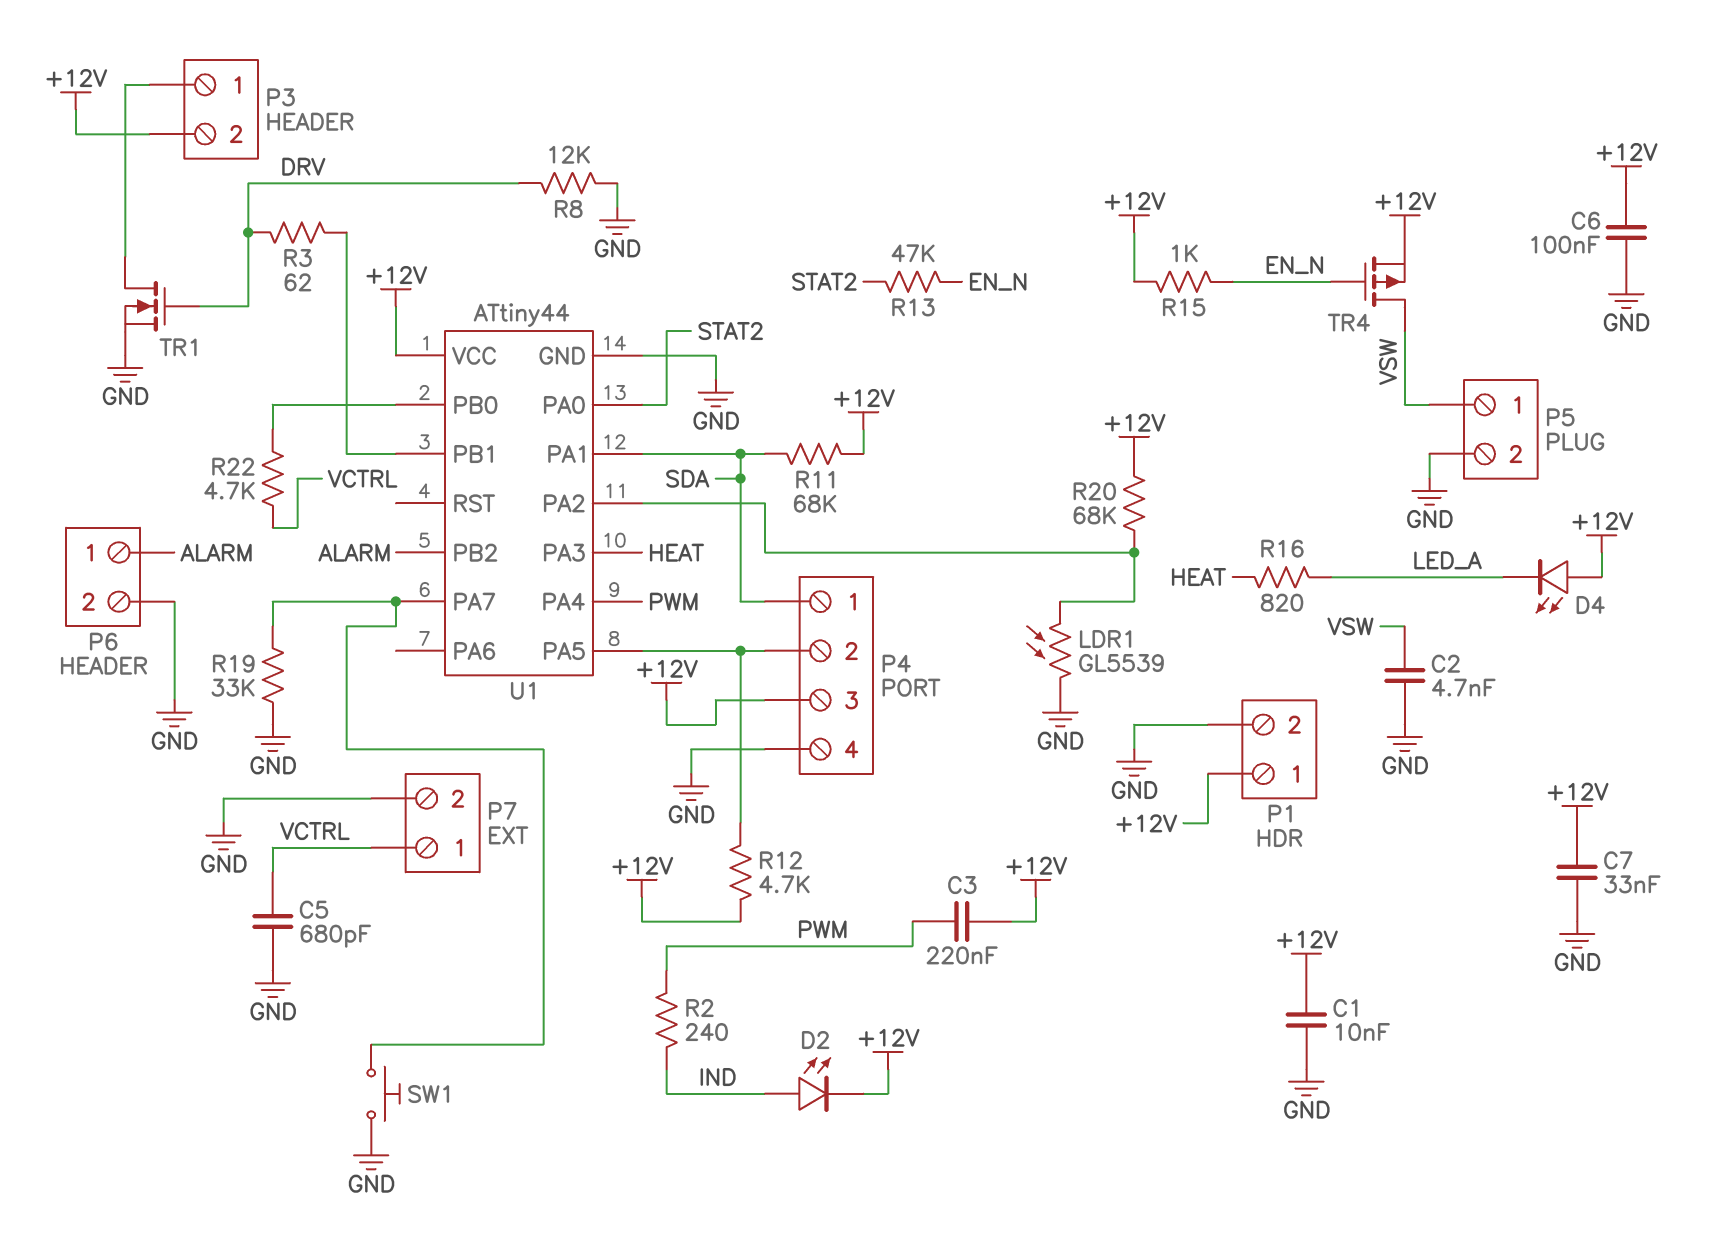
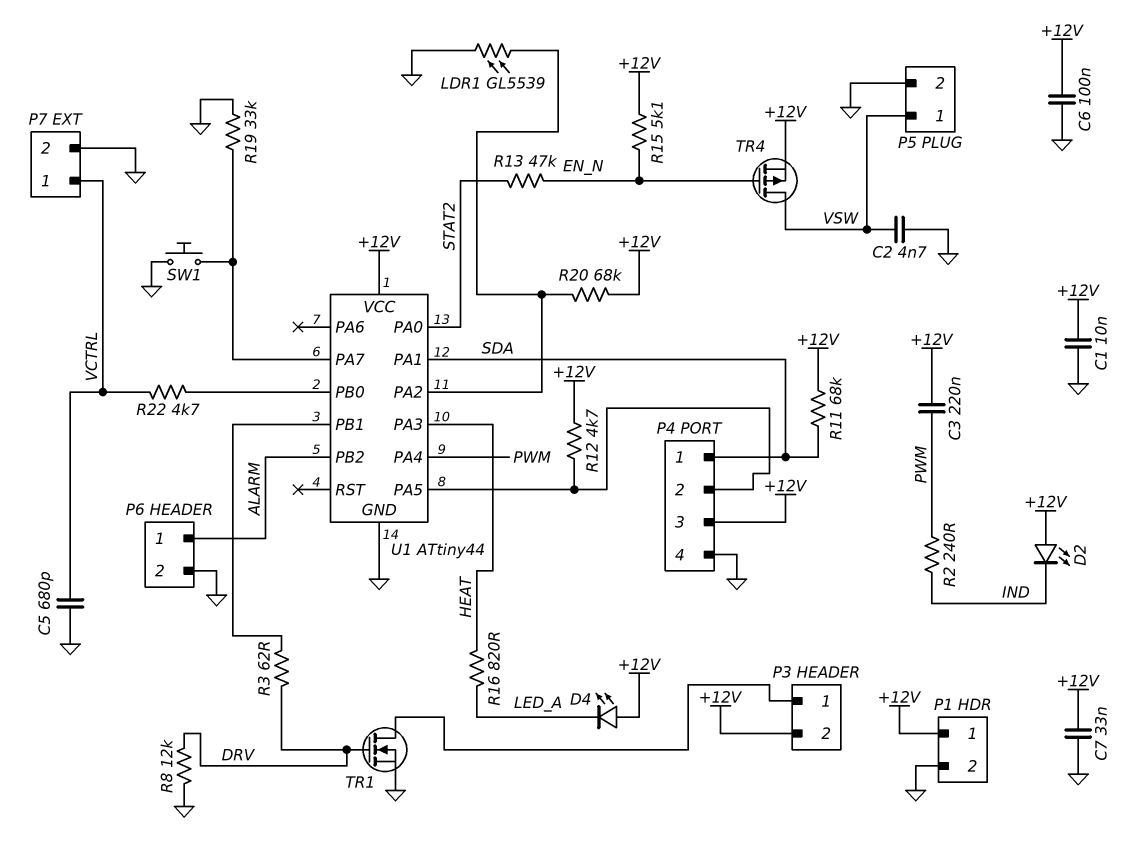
D2: LED (A IND, K +12V) -> LED (A +12V, K IND)
R15: 1k (+12V, EN_N) -> 5.1k (+12V, EN_N)

